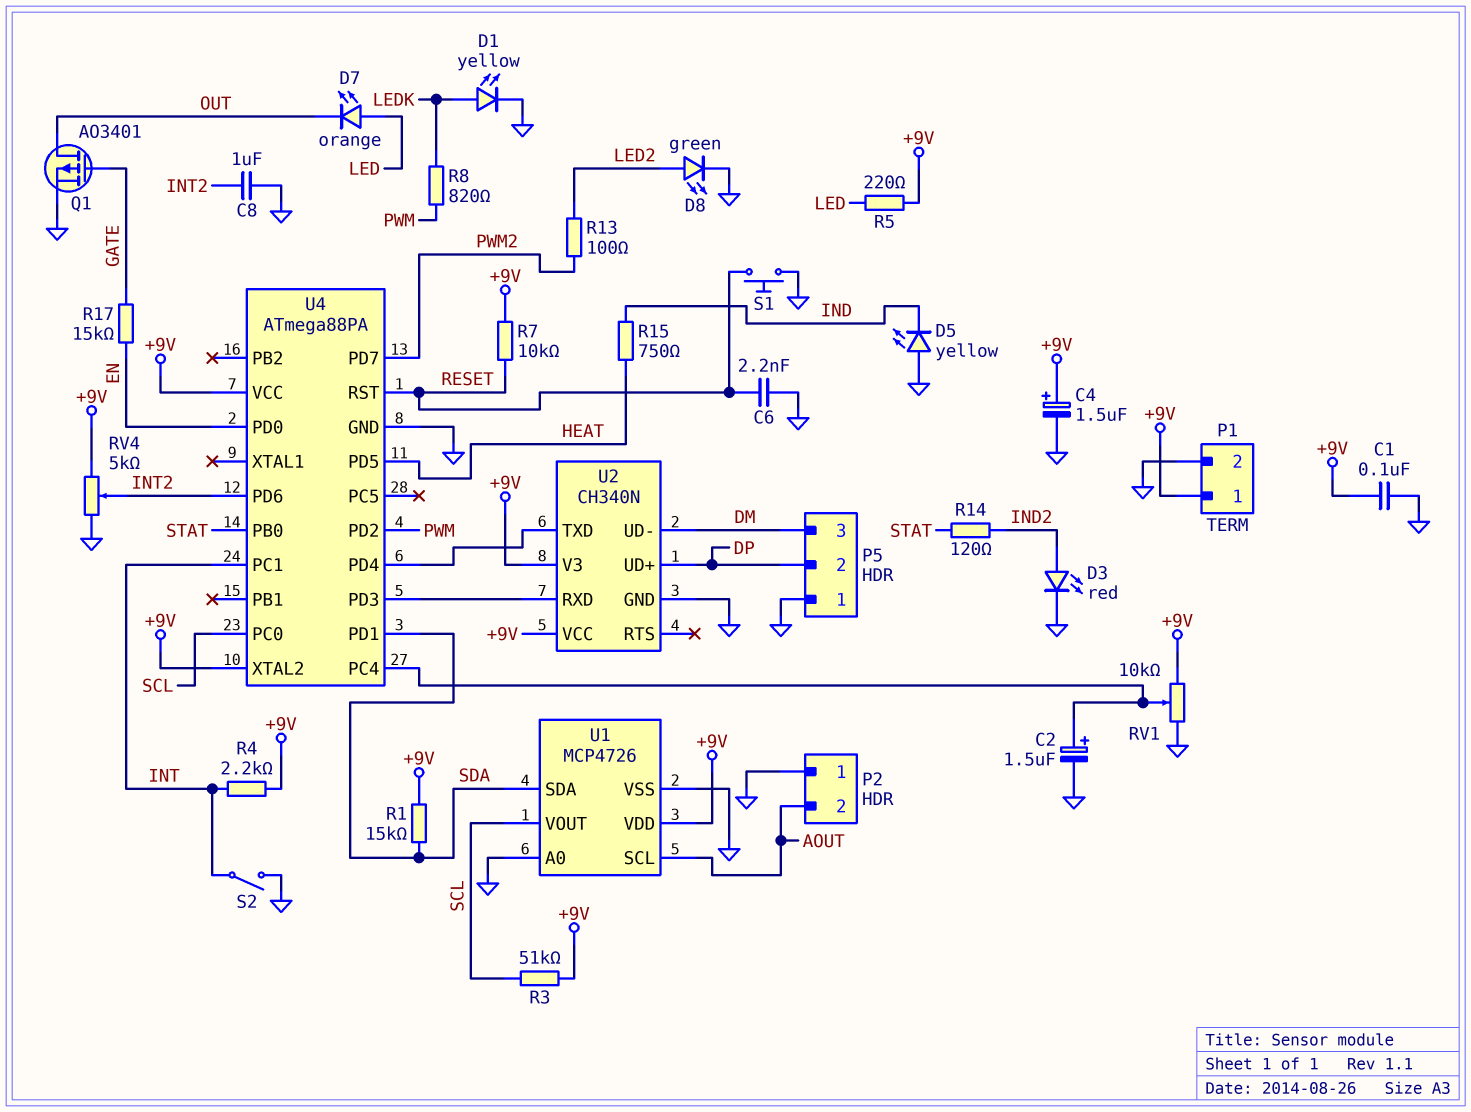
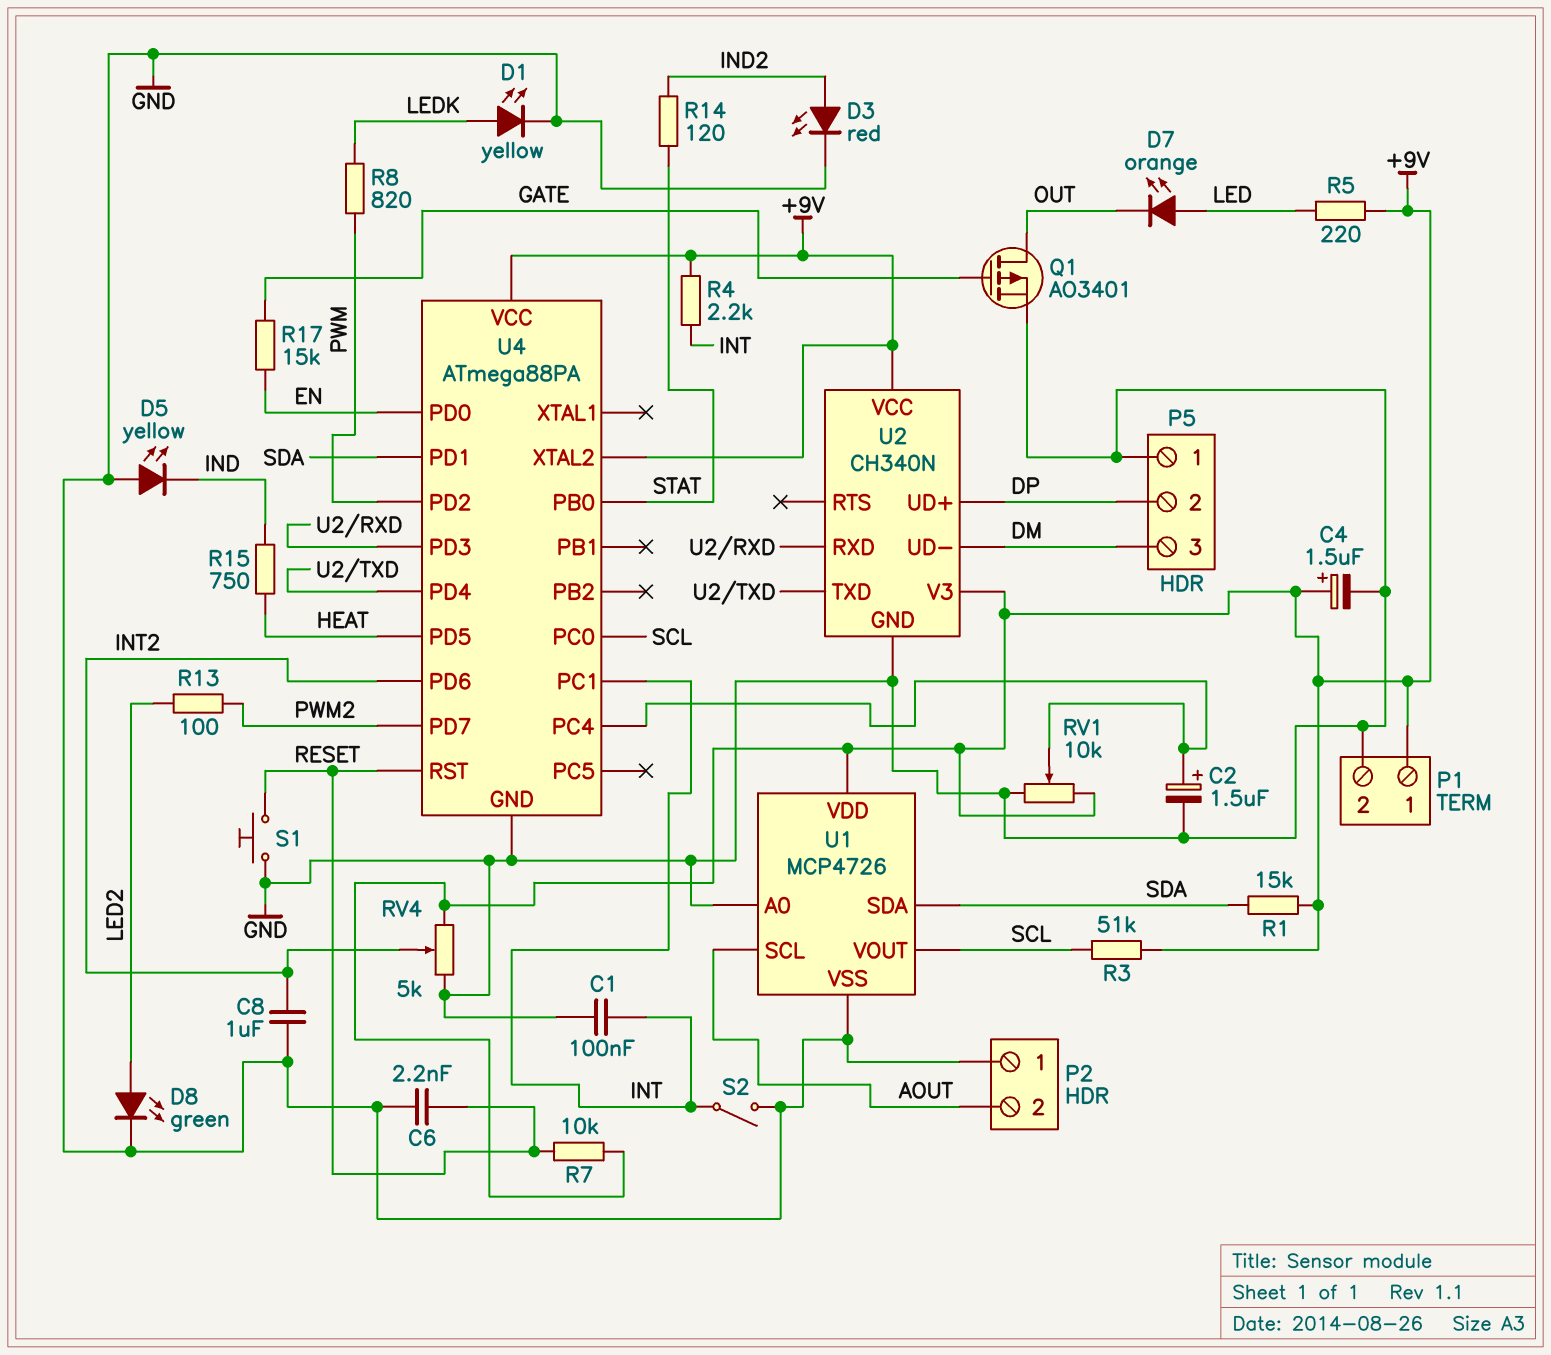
C1: 100nF (+9V, GND) -> 100nF (GND, INT)

